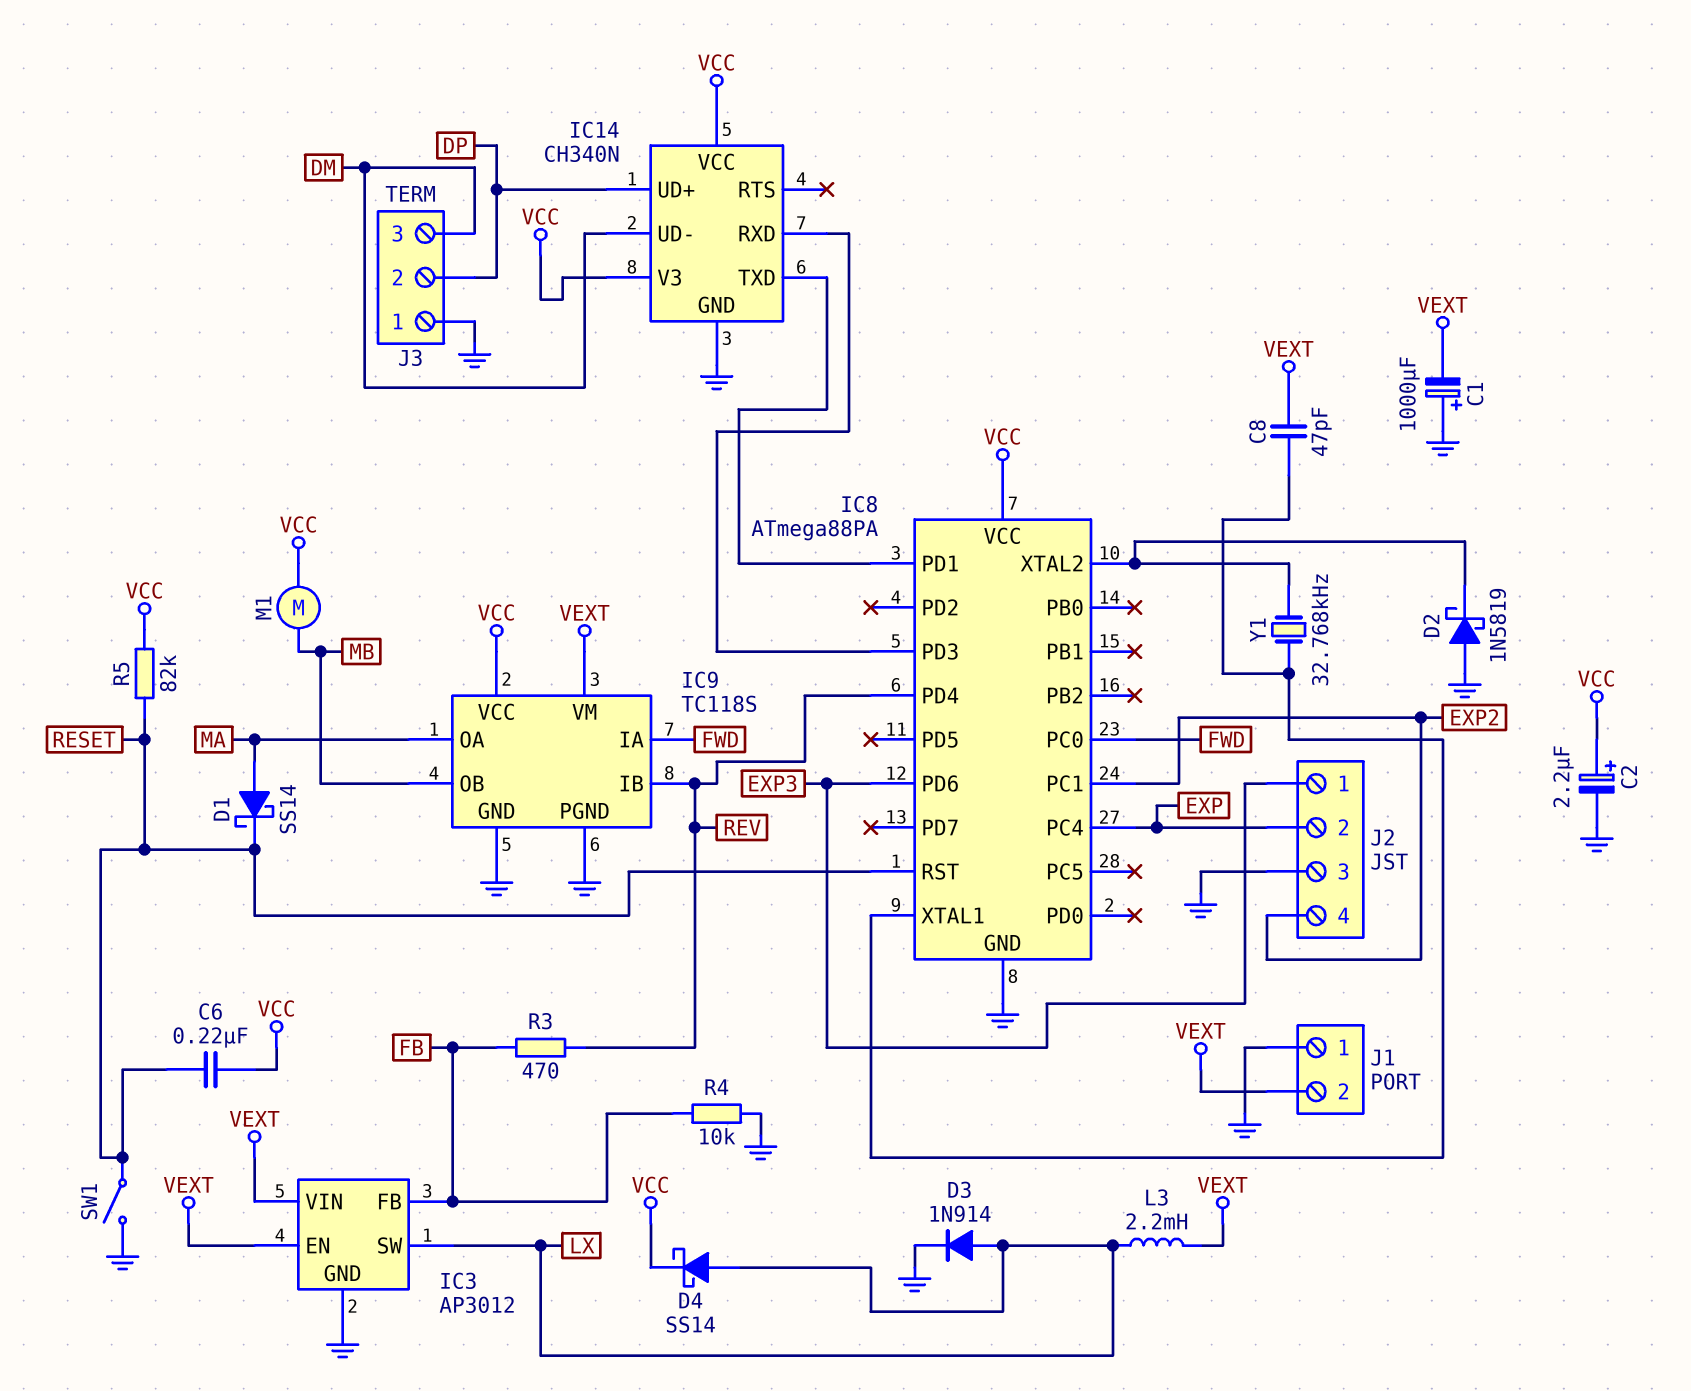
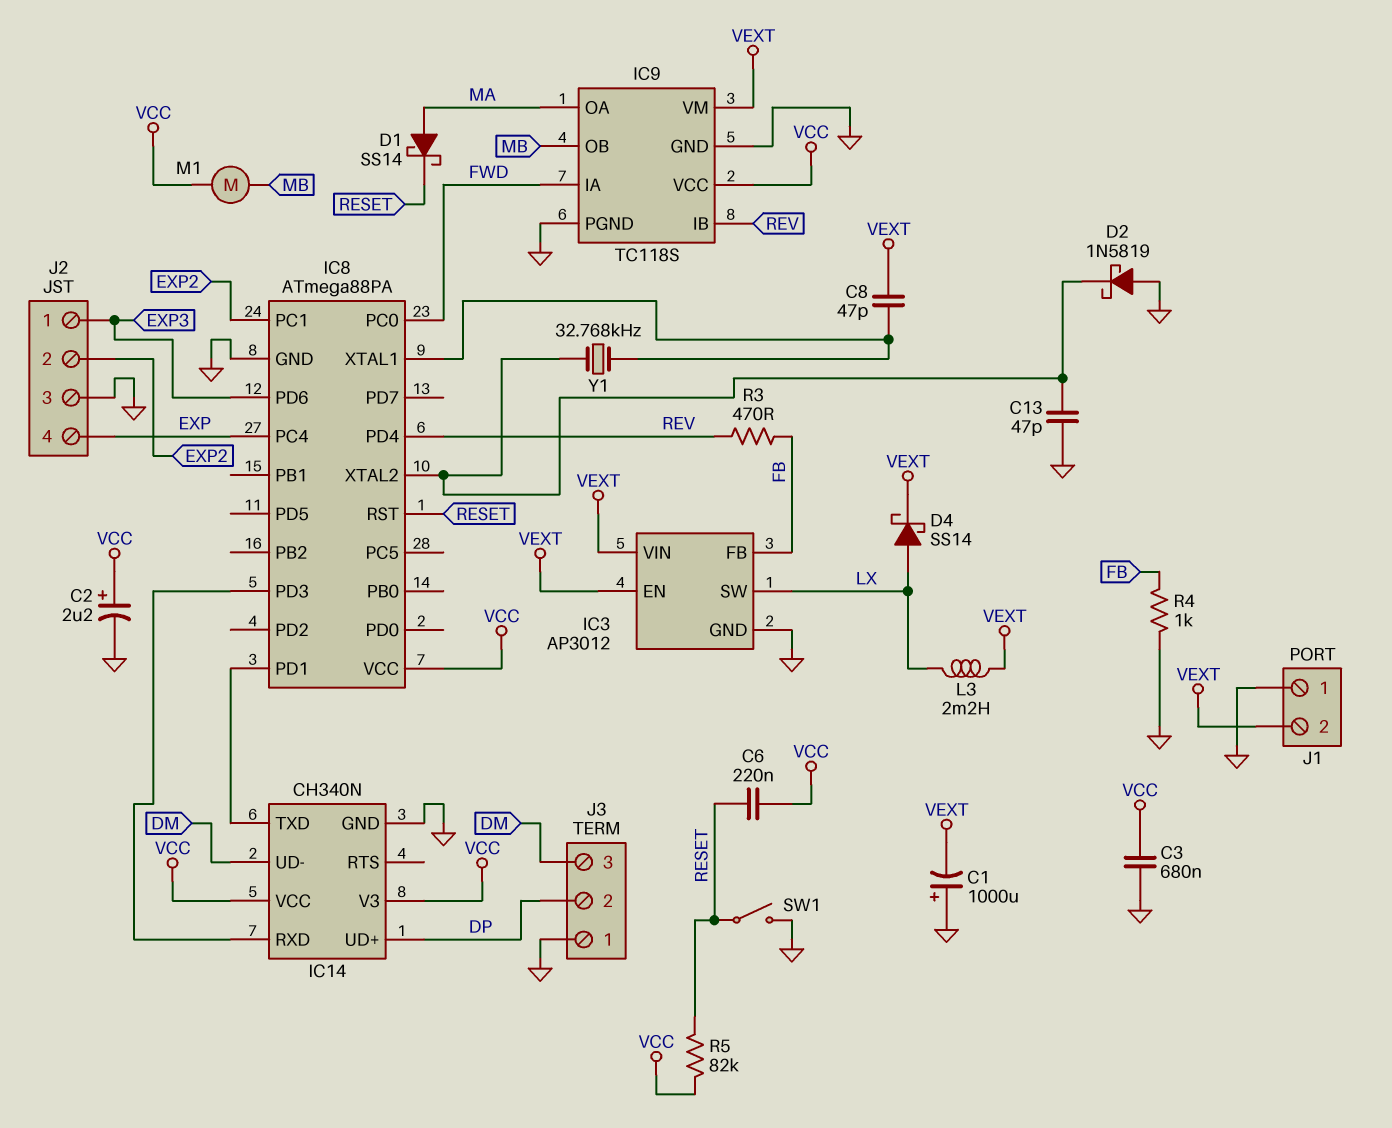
C3: none -> 680nF (GND, VCC)
C13: none -> 47pF (GND, IC8/XTAL2)
D3: diode 1N914 (A LX, K GND) -> none
D4: schottky SS14 (A LX, K VCC) -> schottky SS14 (A LX, K VEXT)
J2 pin 2: EXP -> EXP2
J2 pin 4: EXP2 -> EXP
R4: 10k (FB, GND) -> 1k (FB, GND)

